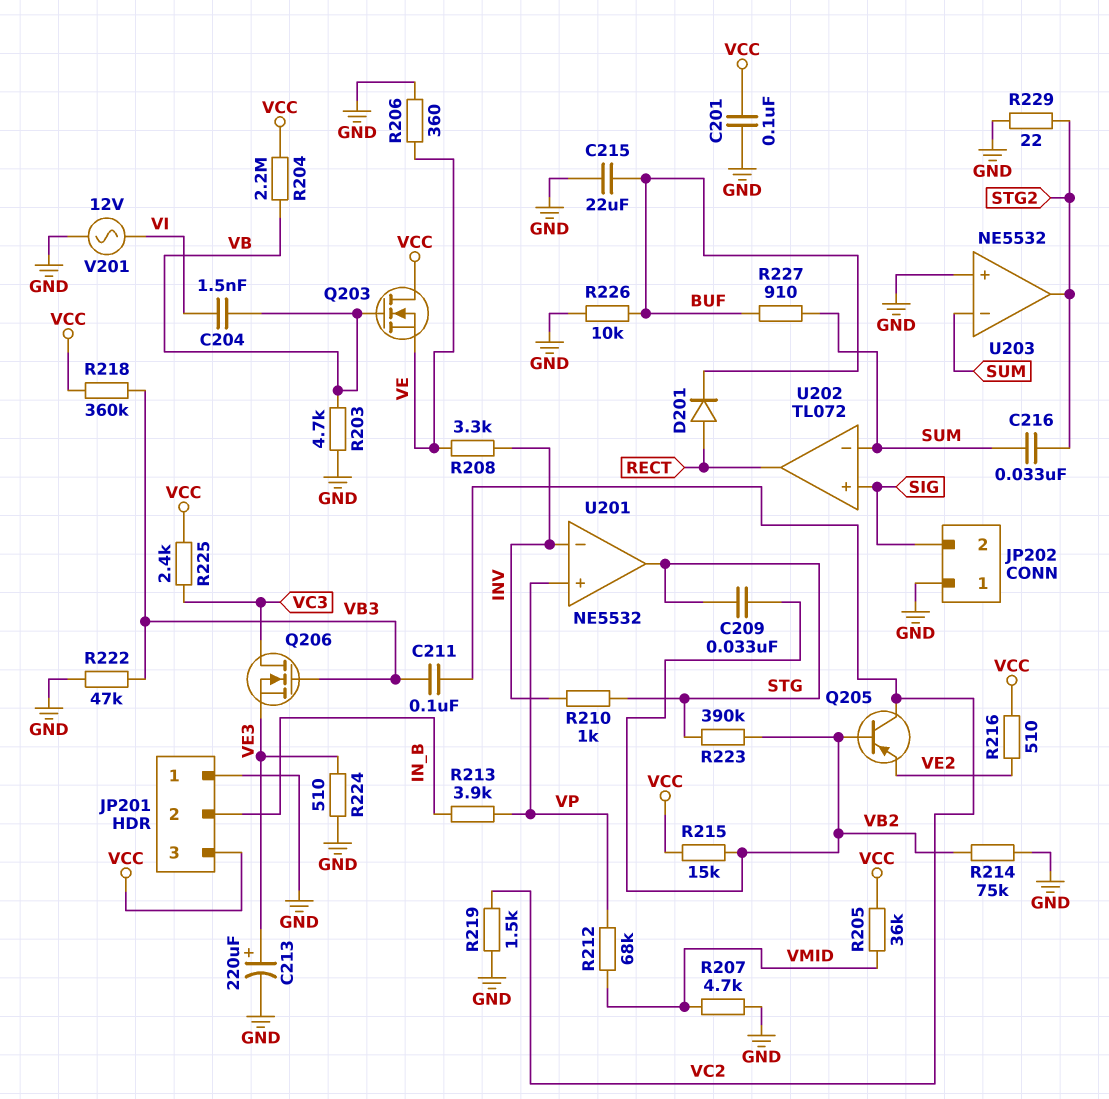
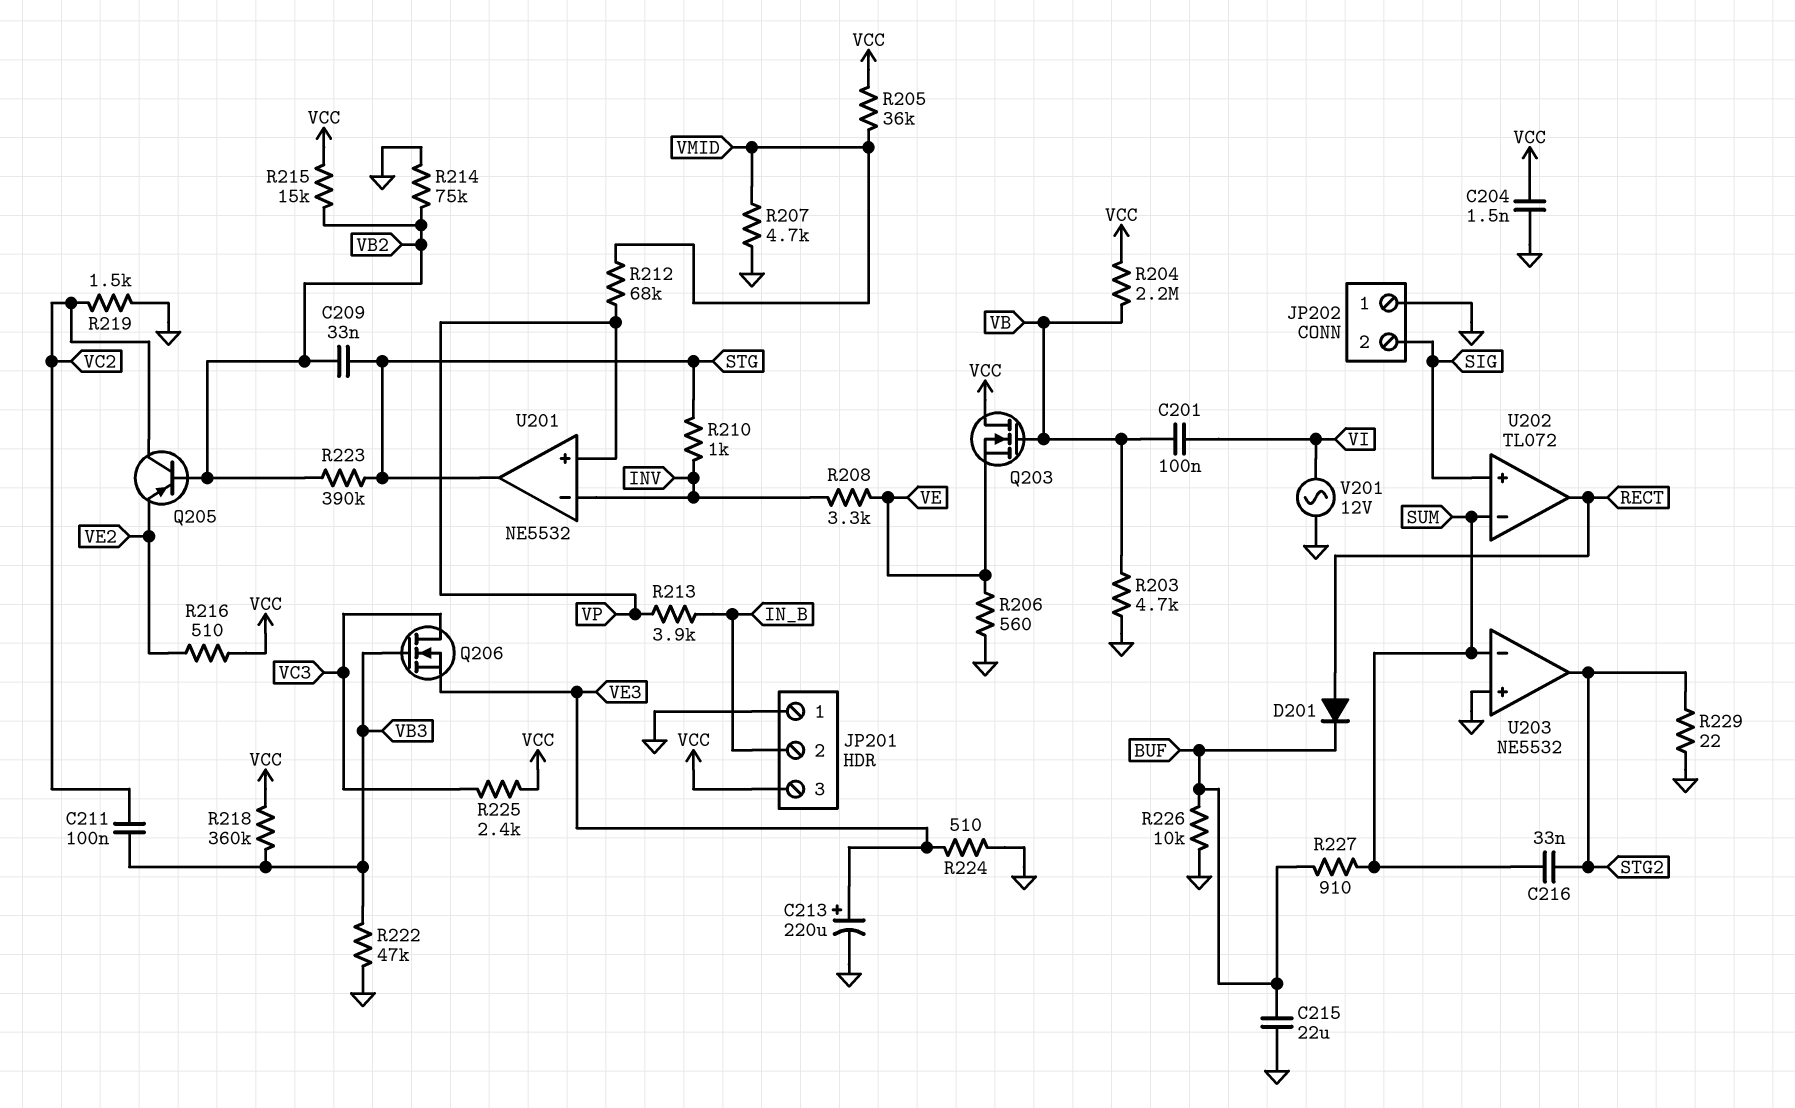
C201: 100nF (GND, VCC) -> 100nF (VB, VI)
C204: 1.5nF (VB, VI) -> 1.5nF (GND, VCC)
R206: 360 (GND, VE) -> 560 (GND, VE)

